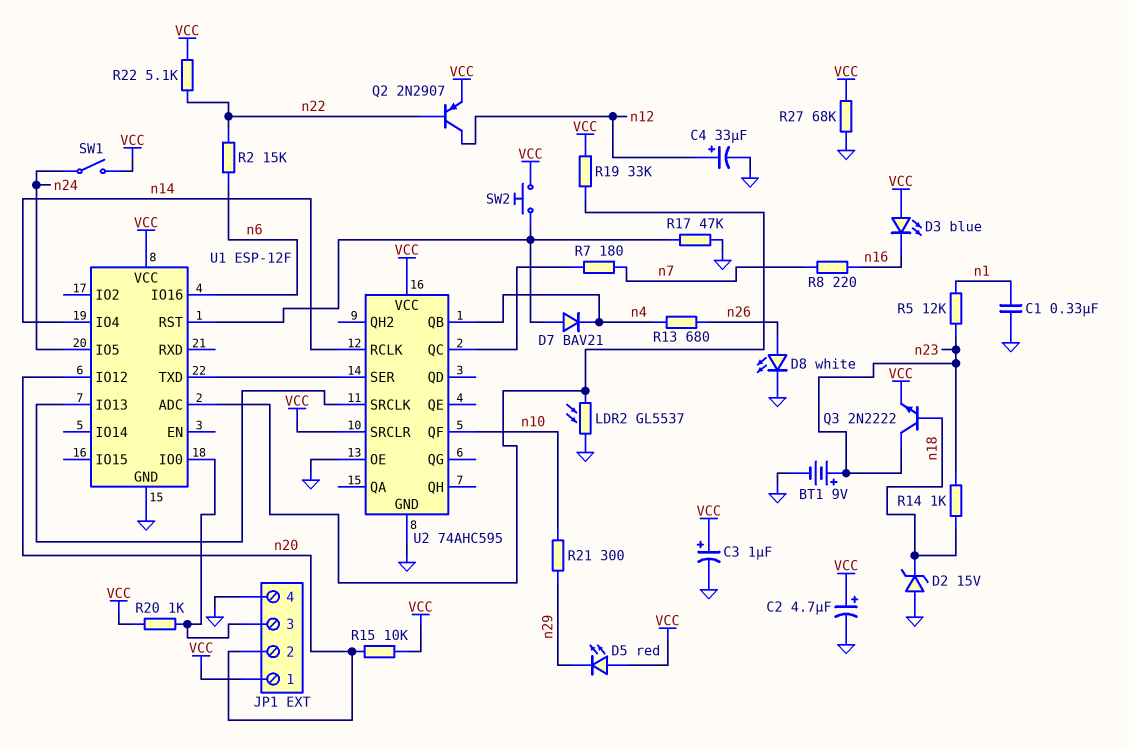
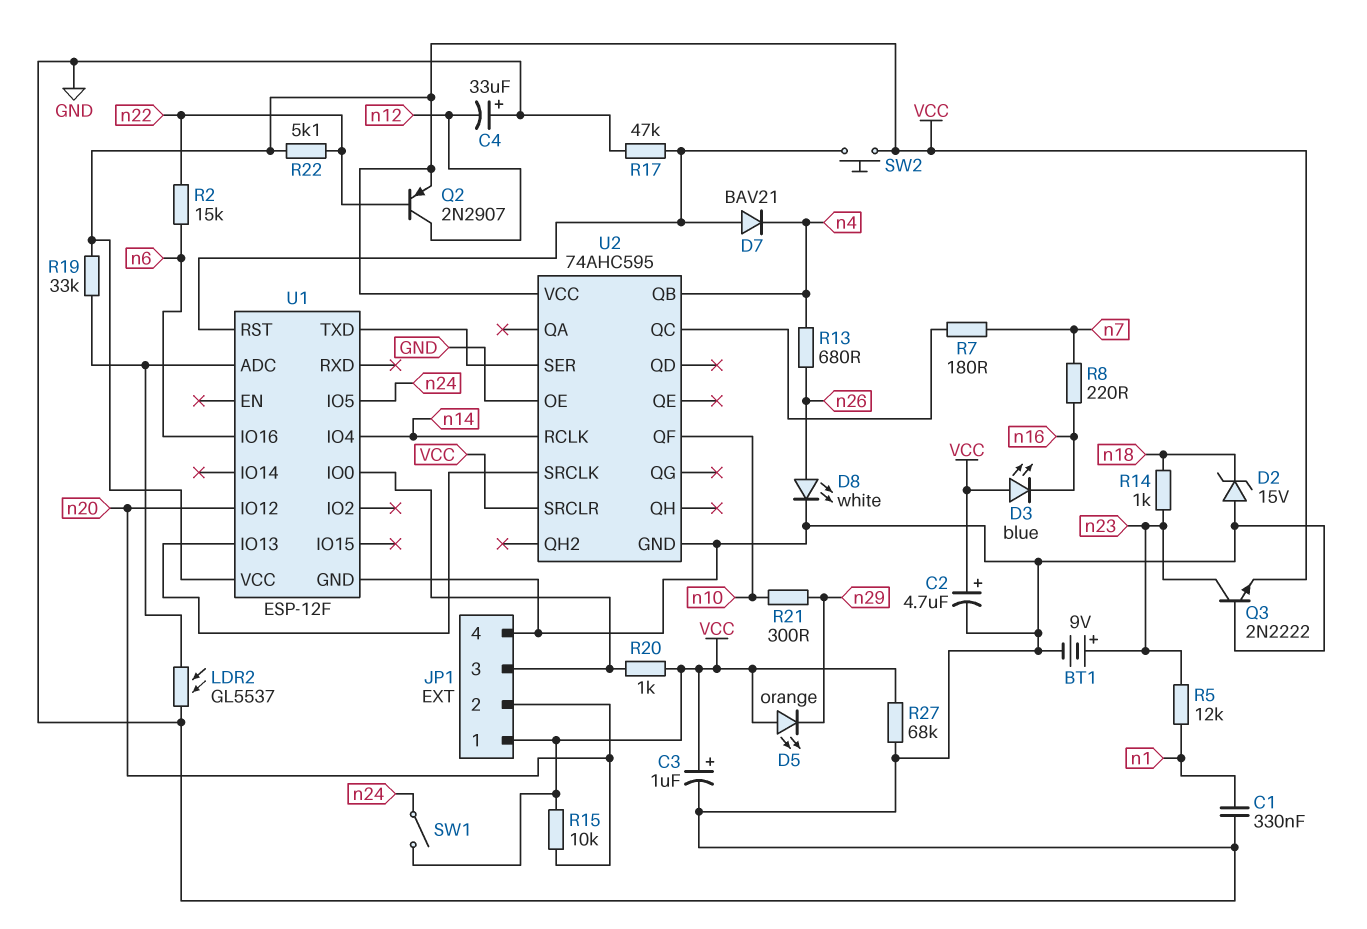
C4: 33uF (plus n12, minus GND) -> 33uF (plus GND, minus n12)
D5: LED red (A VCC, K n29) -> LED orange (A VCC, K n29)
Q3: NPN 2N2222 (B n18, C n23, E VCC) -> NPN 2N2222 (B GND, C n23, E VCC)

